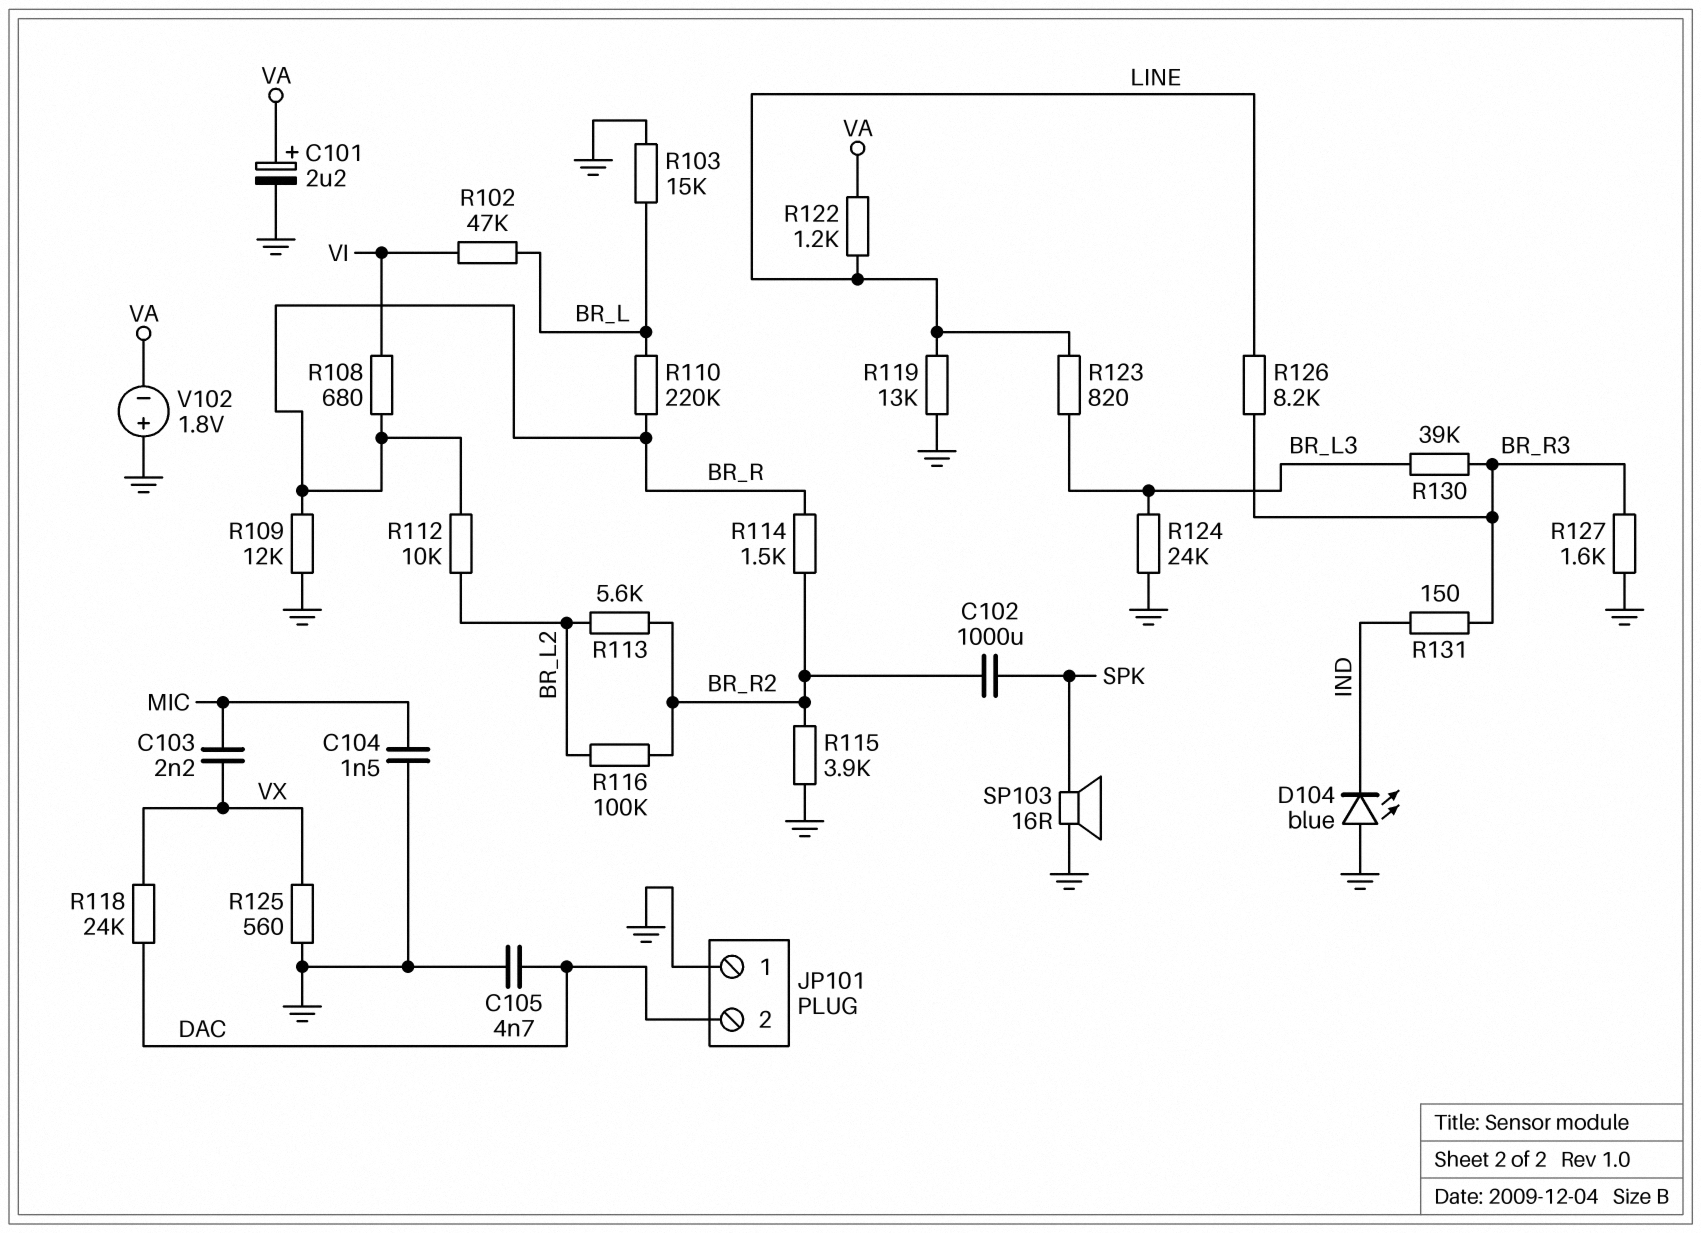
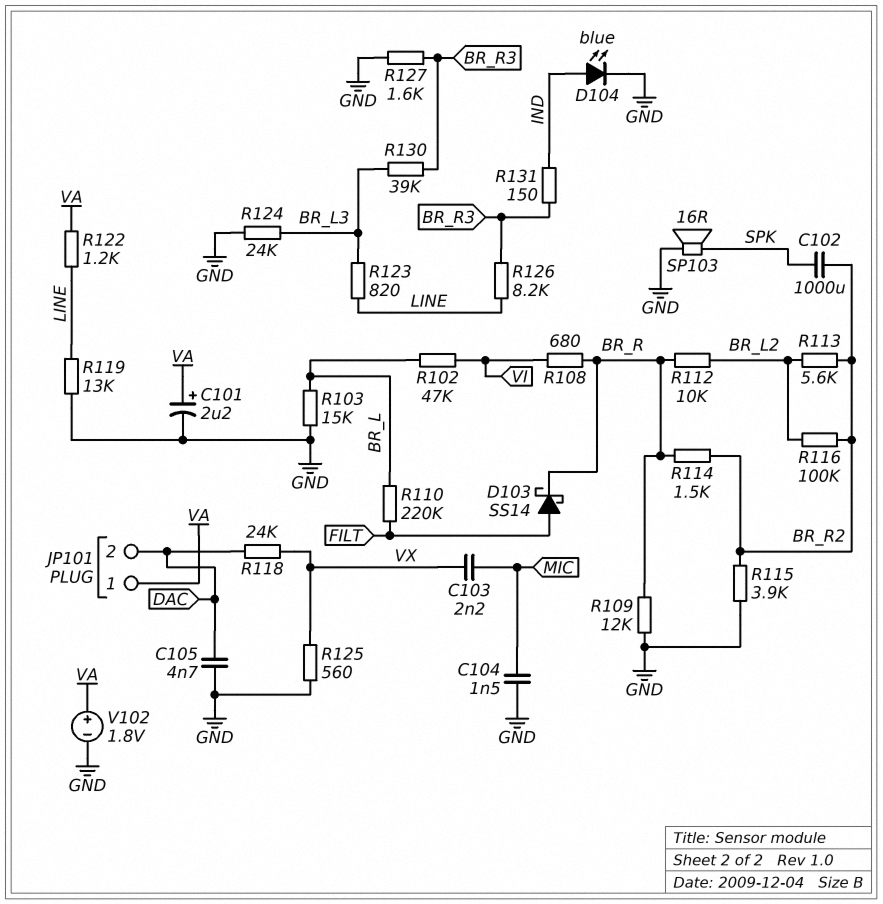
D103: none -> schottky SS14 (A FILT, K BR_R)
D104: LED blue (A GND, K IND) -> LED blue (A IND, K GND)
JP101 pin 1: GND -> VA
R110: 220k (BR_L, BR_R) -> 220k (BR_L, FILT)
V102: 1.8V (plus GND, minus VA) -> 1.8V (plus VA, minus GND)

